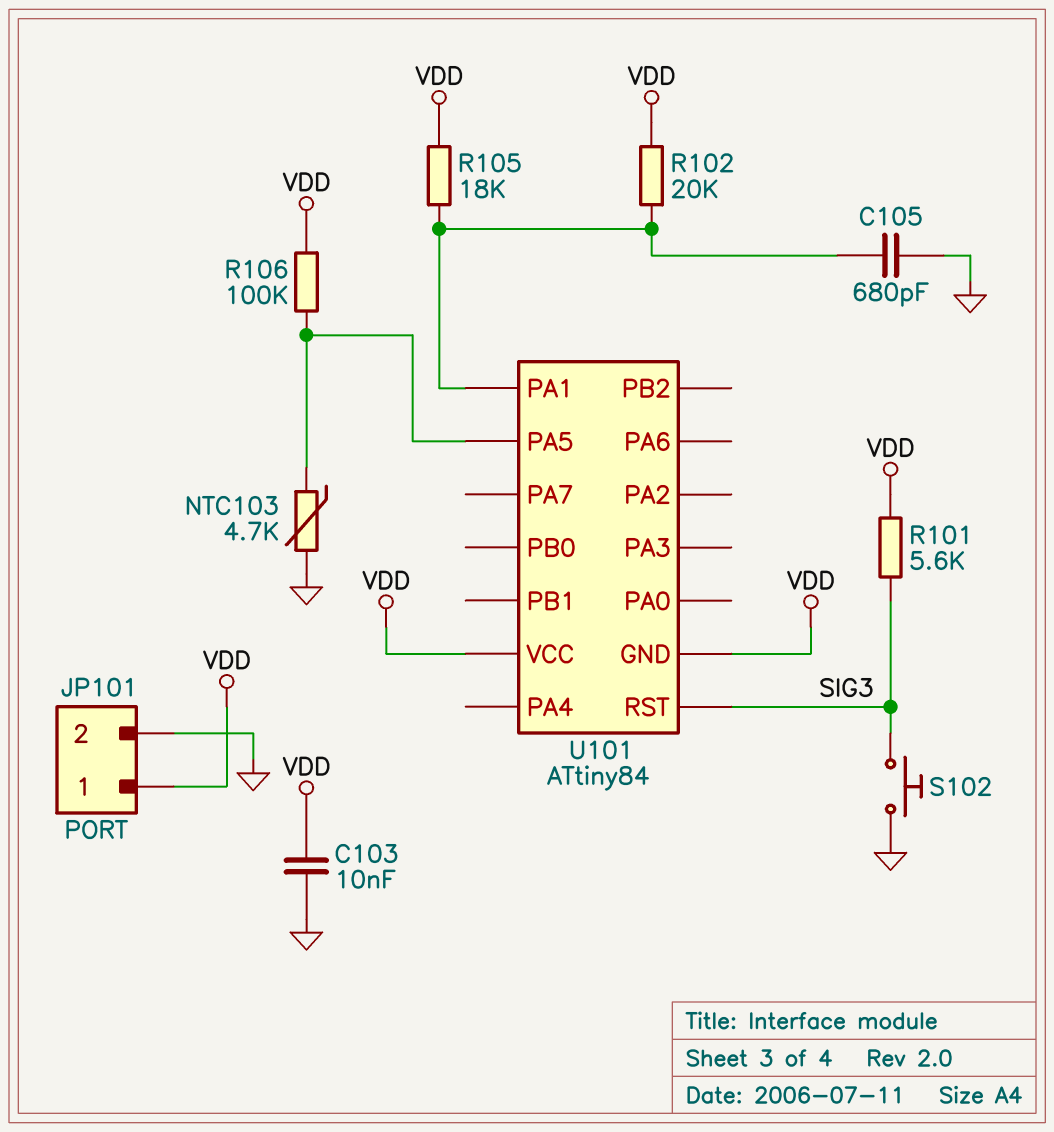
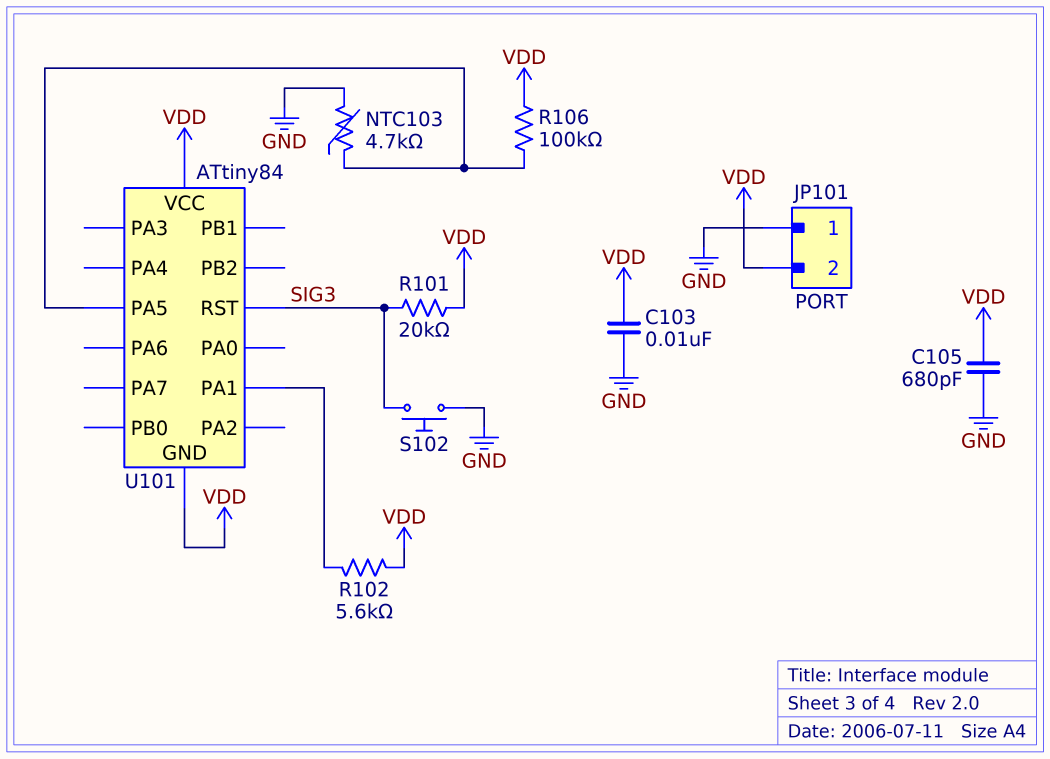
C105: 680pF (GND, U101/PA1) -> 680pF (GND, VDD)
JP101 pin 1: VDD -> GND
JP101 pin 2: GND -> VDD
R101: 5.6k (SIG3, VDD) -> 20k (SIG3, VDD)
R102: 20k (U101/PA1, VDD) -> 5.6k (U101/PA1, VDD)
R105: 18k (U101/PA1, VDD) -> none

